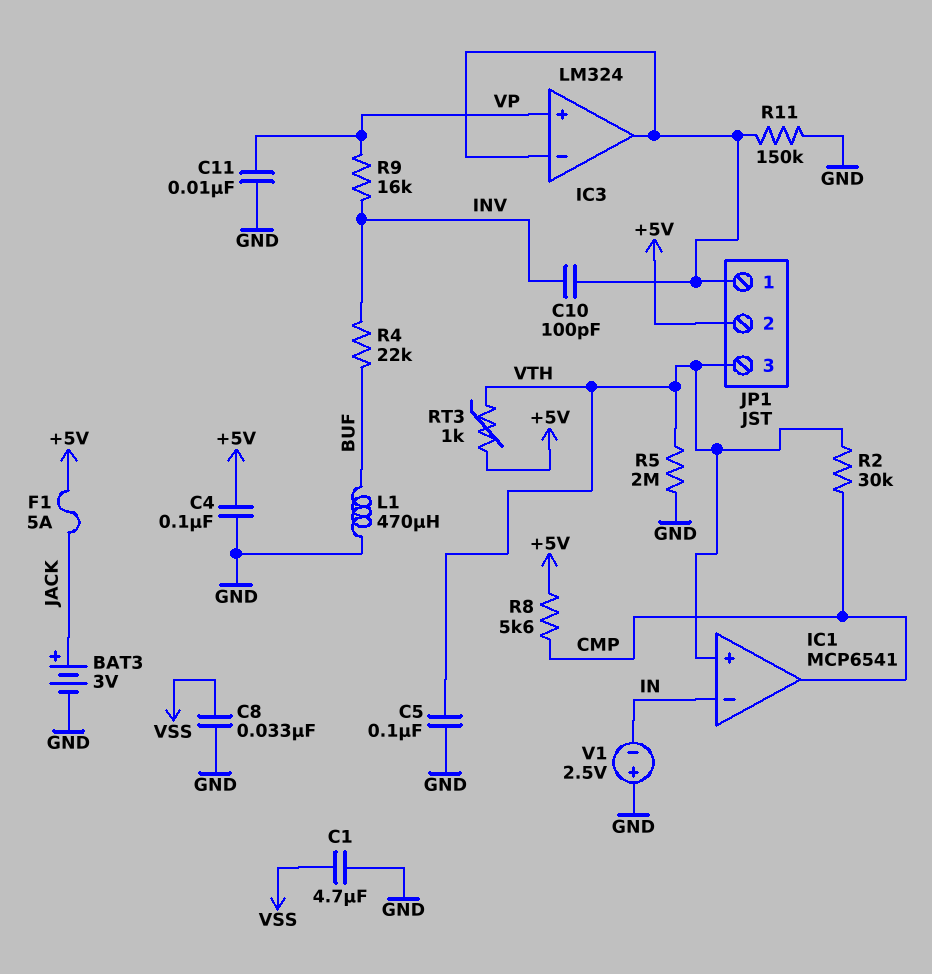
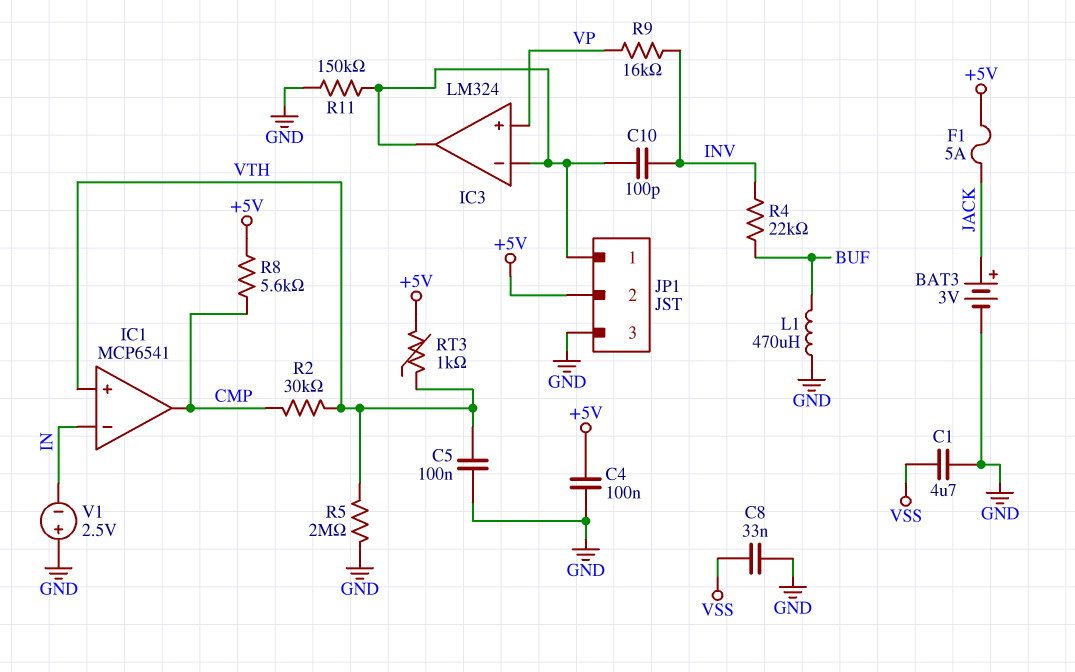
C11: 10nF (GND, VP) -> none
JP1 pin 3: VTH -> GND

